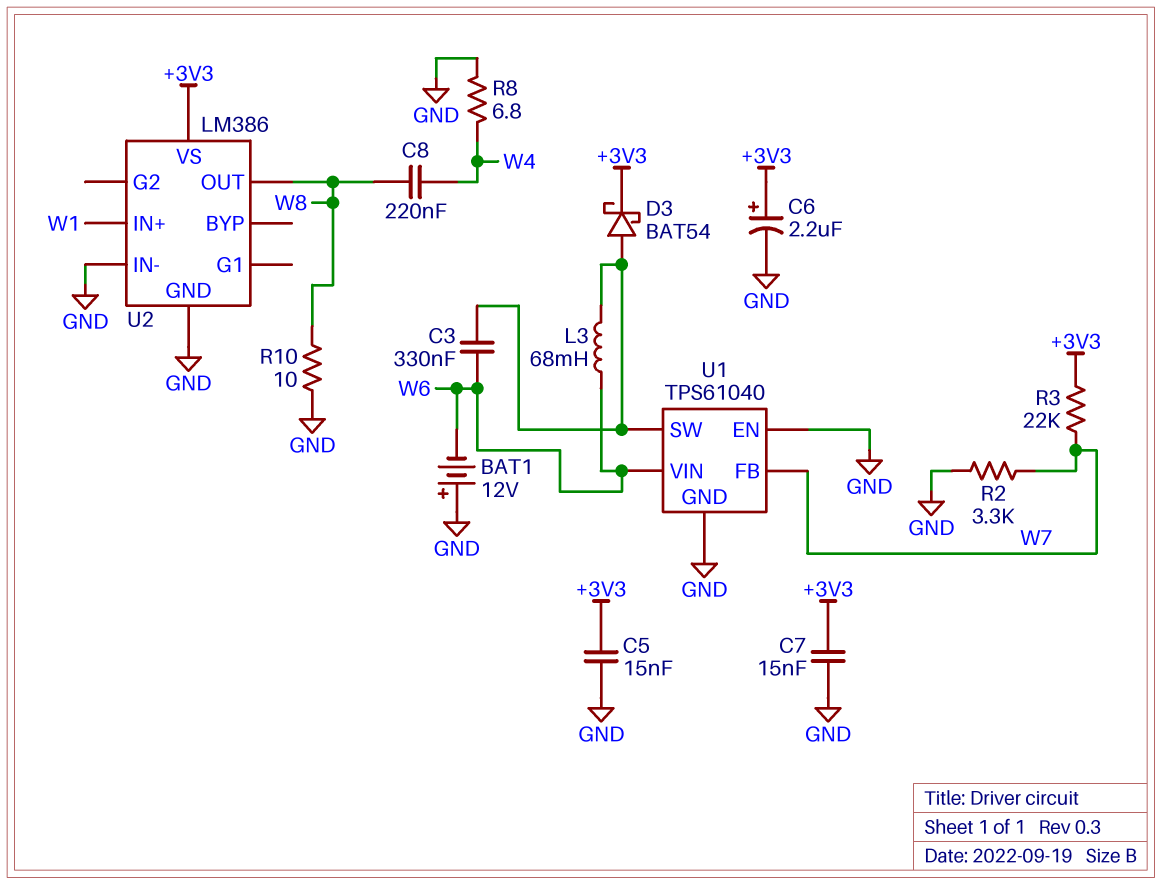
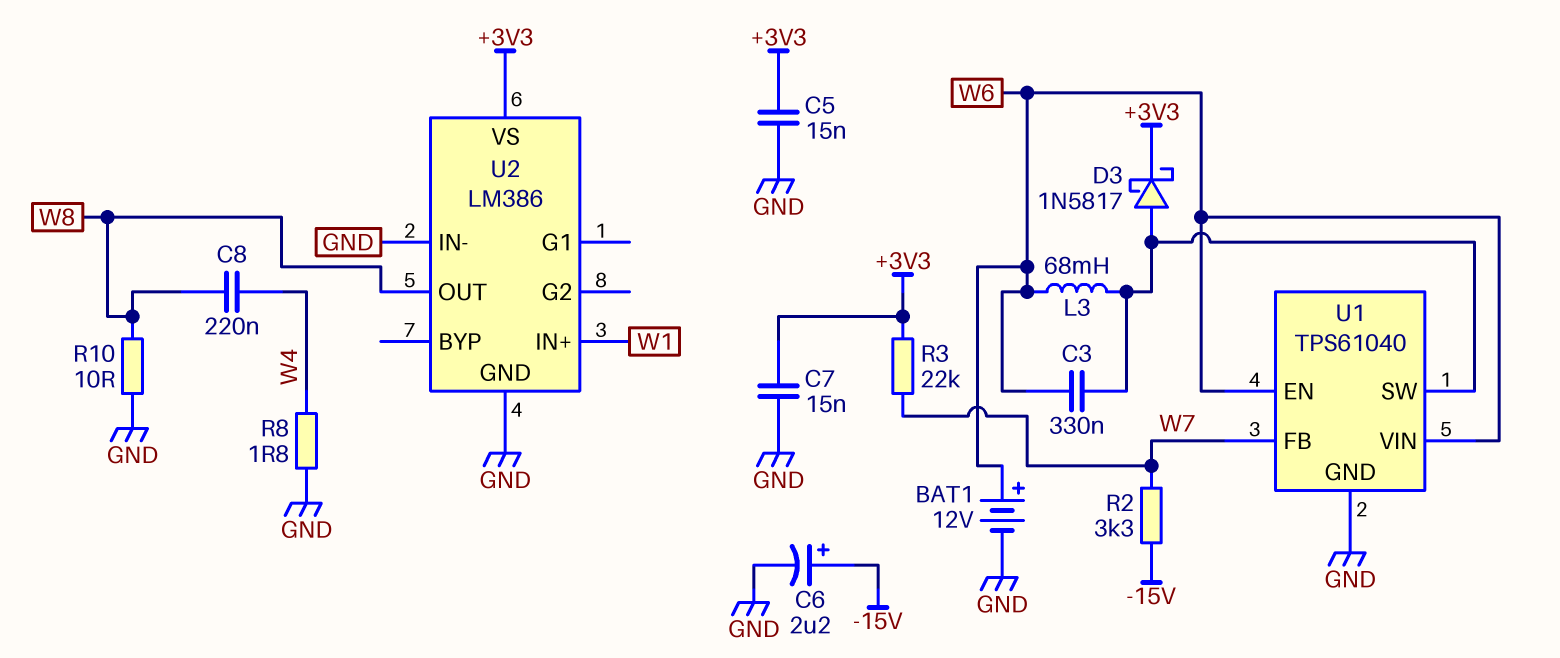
BAT1: 12V (plus GND, minus W6) -> 12V (plus W6, minus GND)
C6: 2.2uF (plus +3V3, minus GND) -> 2.2uF (plus -15V, minus GND)
D3: schottky BAT54 (A U1/SW, K +3V3) -> schottky 1N5817 (A U1/SW, K +3V3)
R2: 3.3k (GND, W7) -> 3.3k (-15V, W7)
R8: 6.8 (GND, W4) -> 1.8 (GND, W4)
U1 pin EN: GND -> W6

